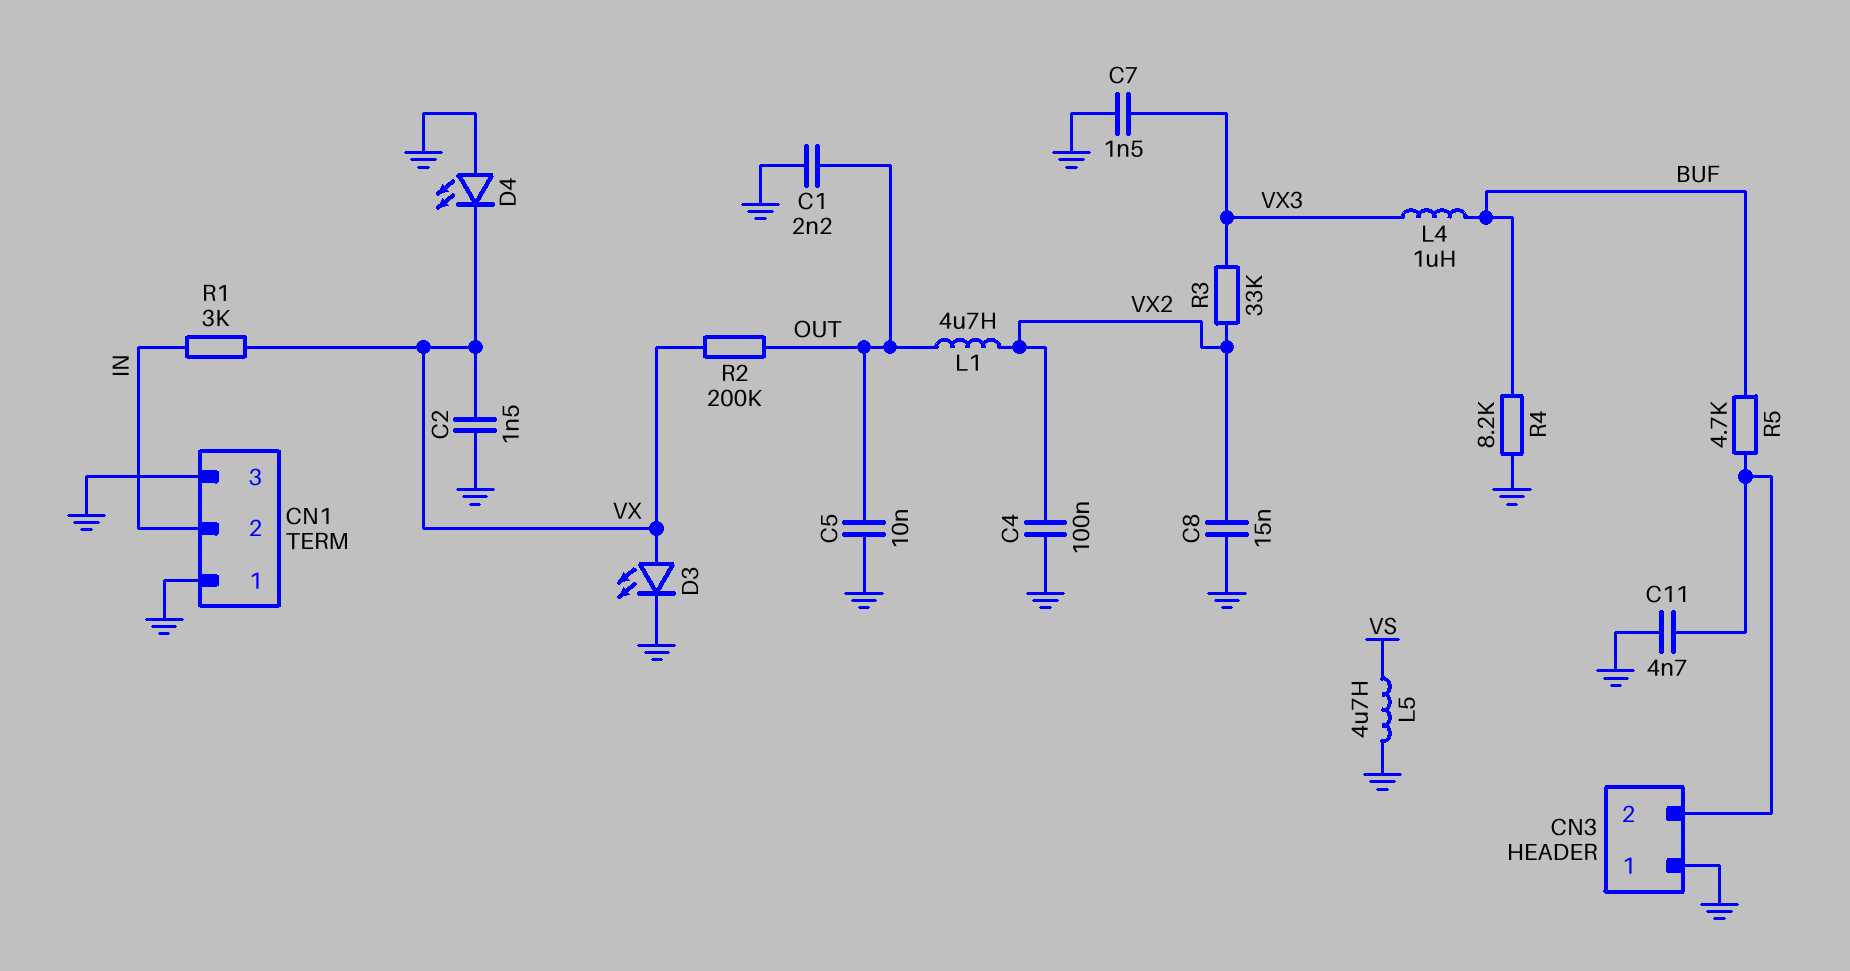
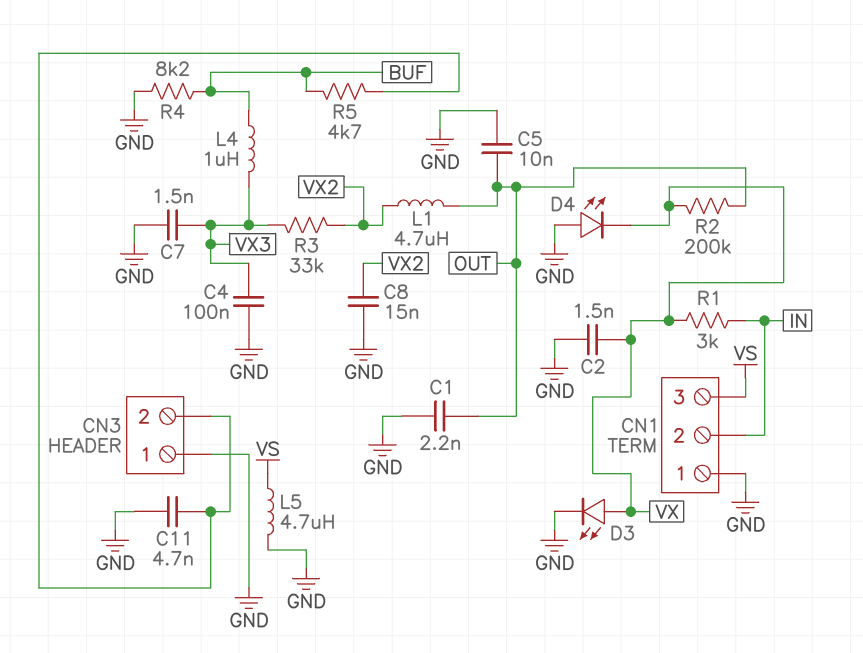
C4: 100nF (GND, VX2) -> 100nF (GND, VX3)
CN1 pin 3: GND -> VS

